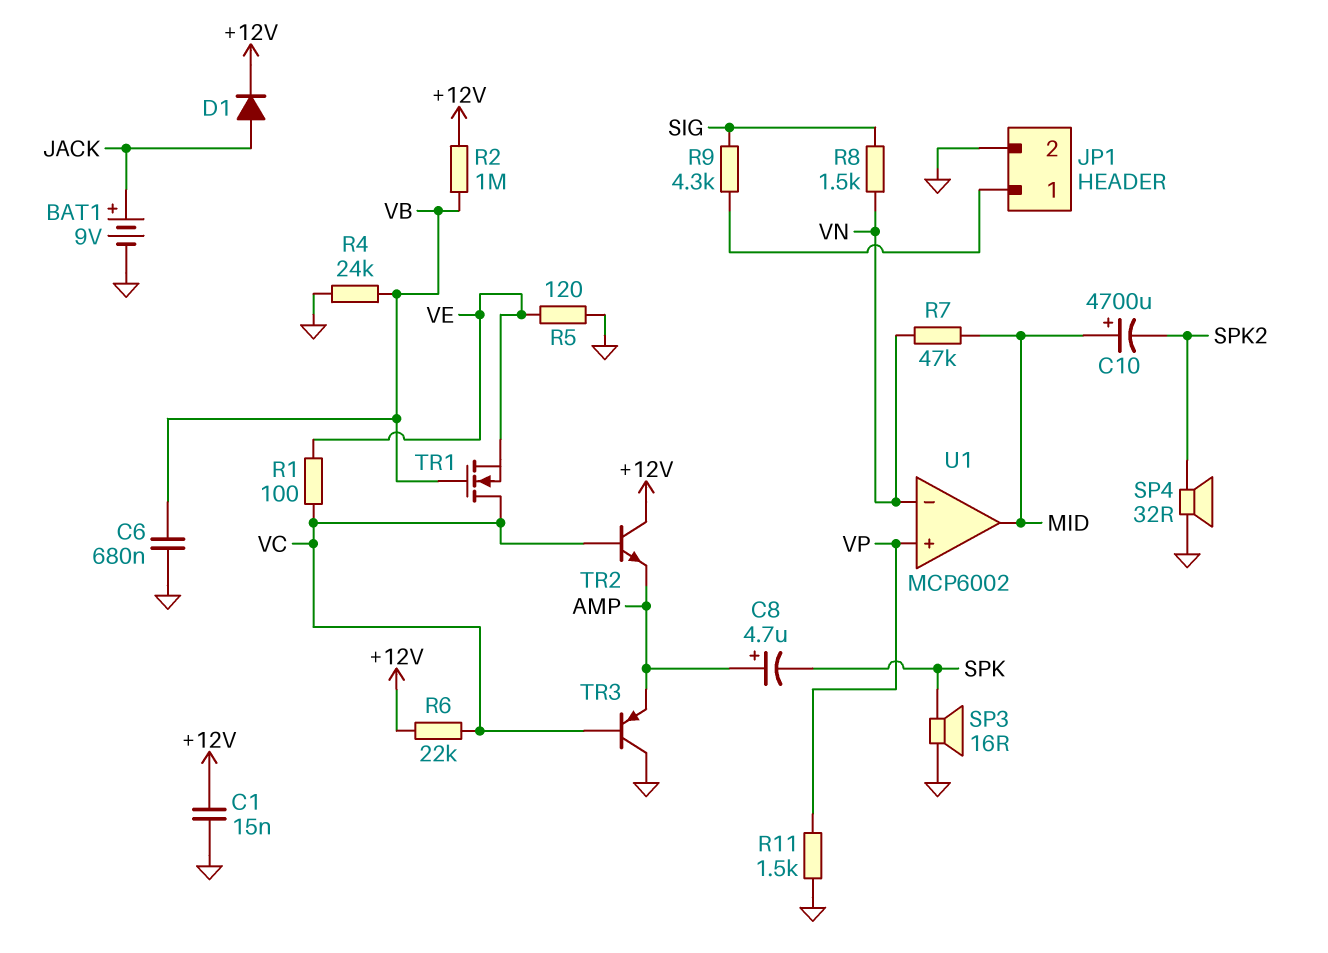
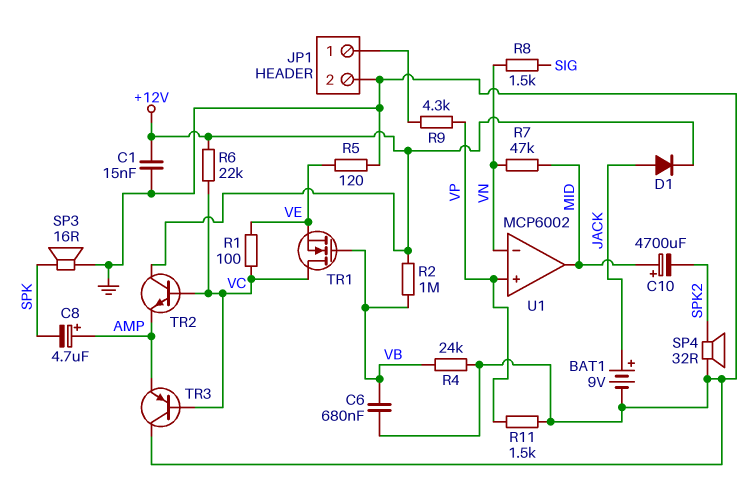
R9: 4.3k (JP1/1, SIG) -> 4.3k (JP1/1, VP)

